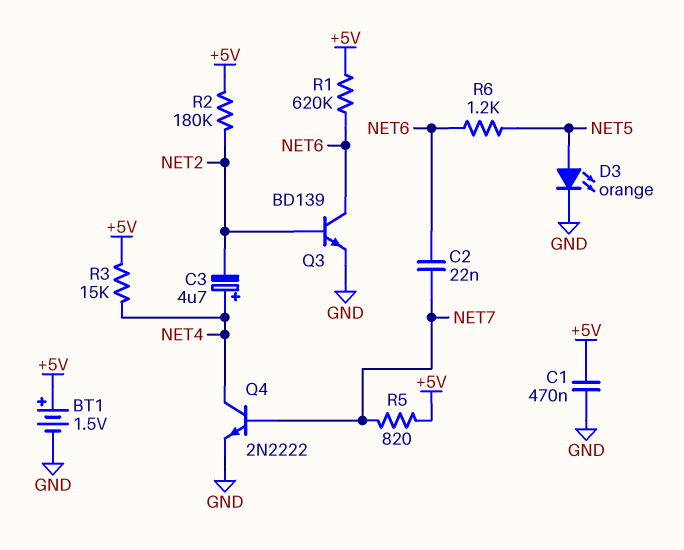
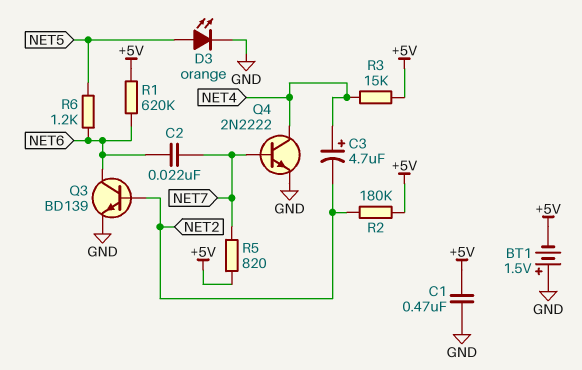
BT1: 1.5V (plus +5V, minus GND) -> 1.5V (plus GND, minus +5V)

